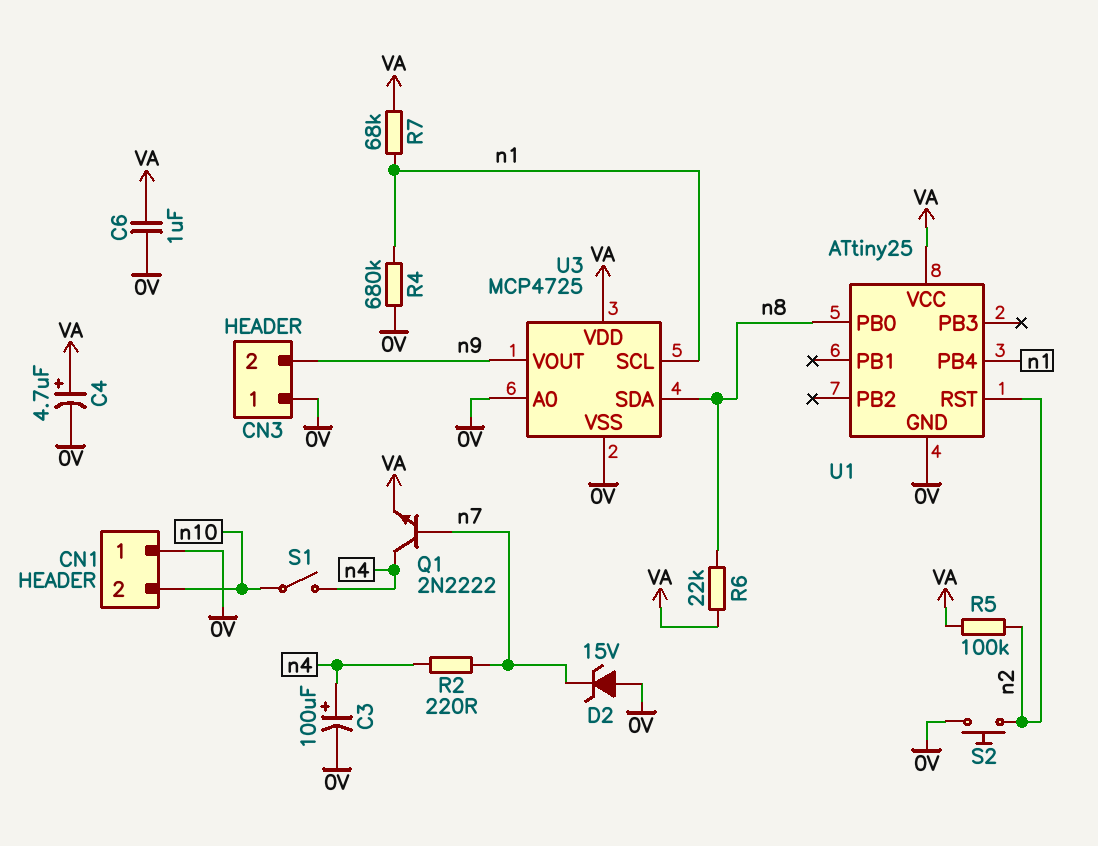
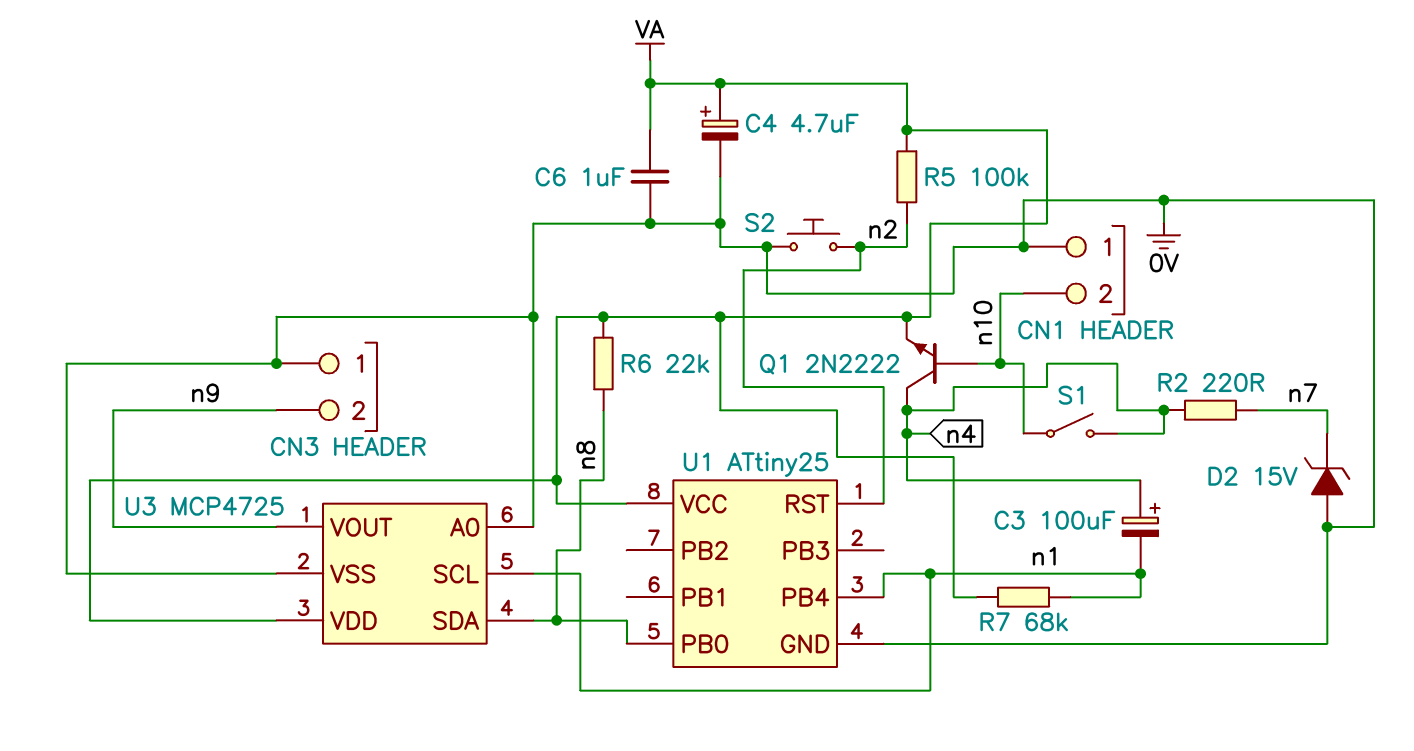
C3: 100uF (plus n4, minus 0V) -> 100uF (plus n4, minus n1)
Q1: NPN 2N2222 (B n7, C n4, E VA) -> NPN 2N2222 (B n10, C n4, E VA)
R4: 680k (0V, n1) -> none

